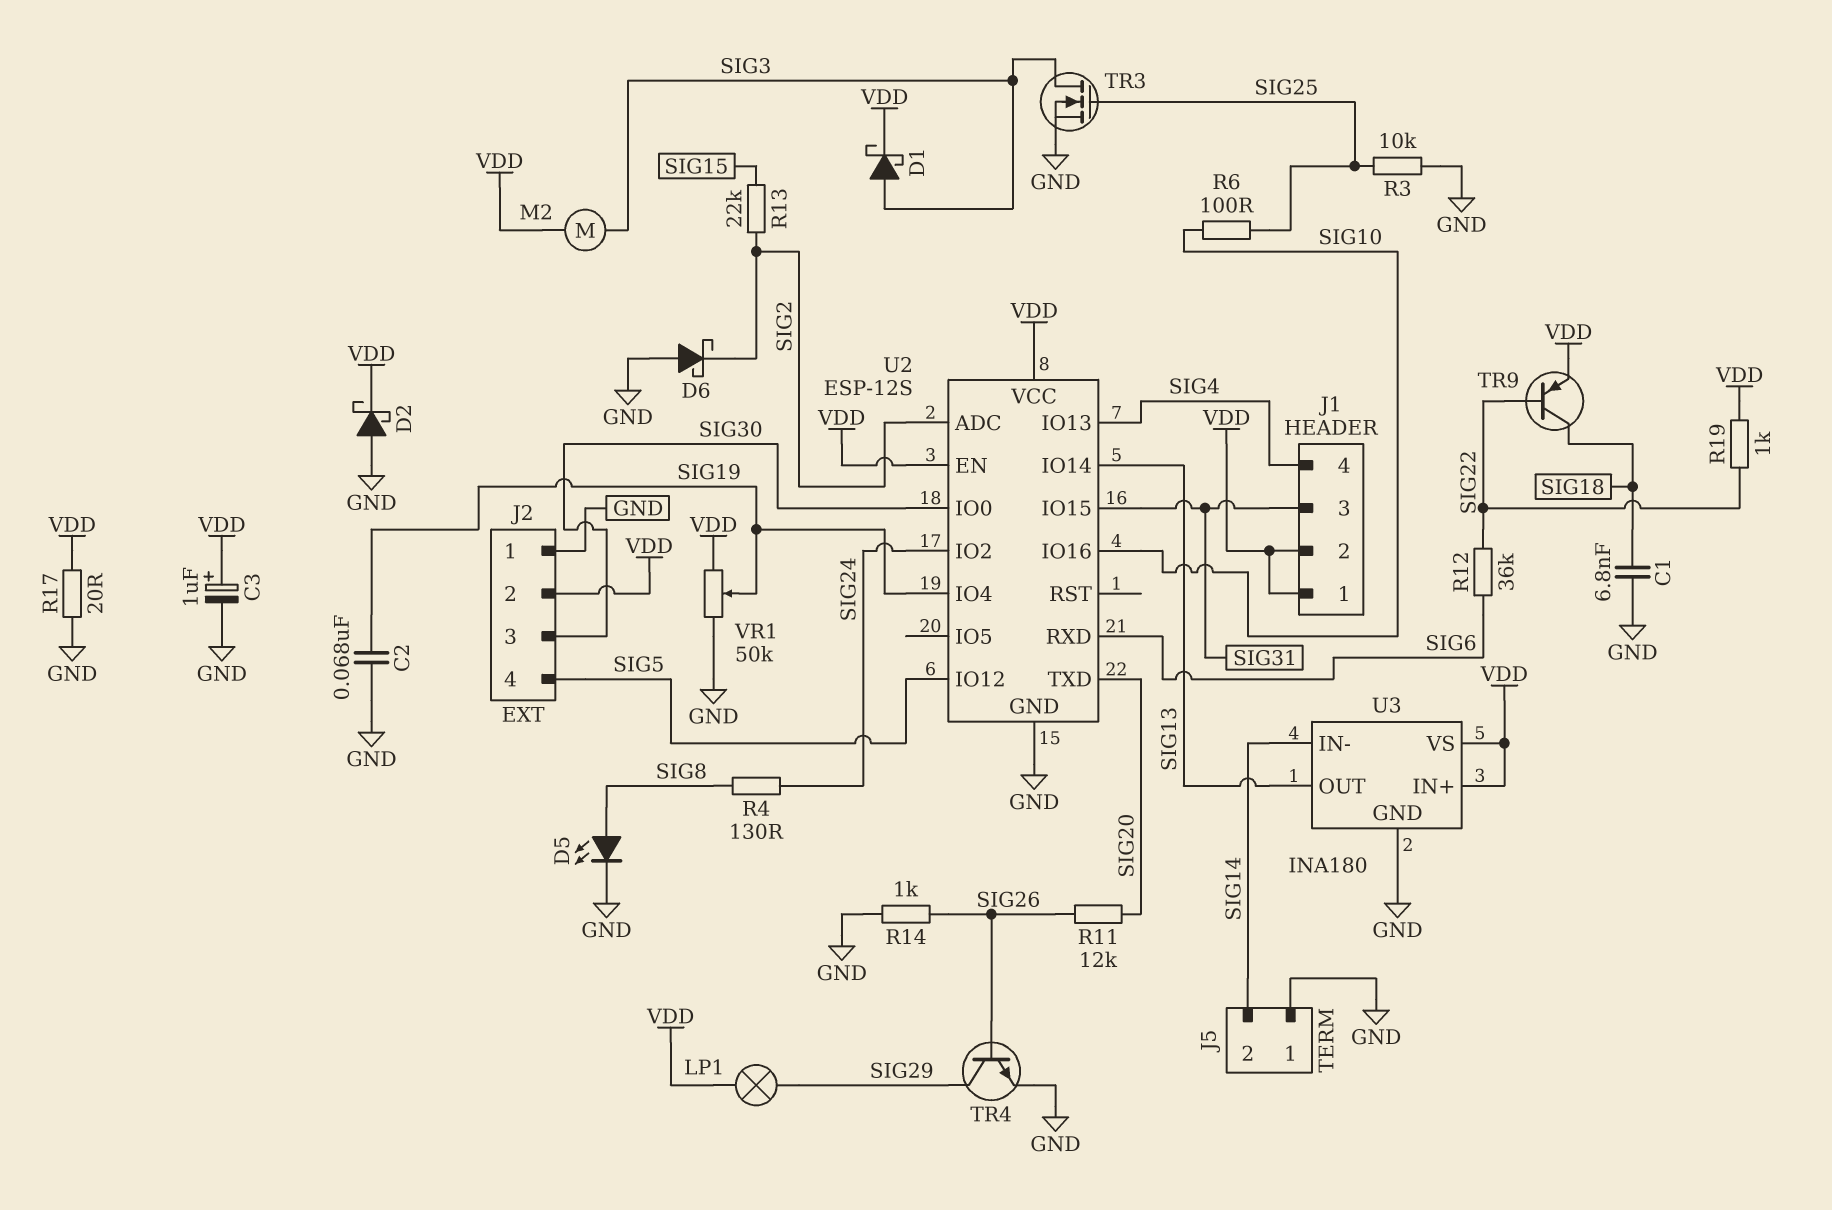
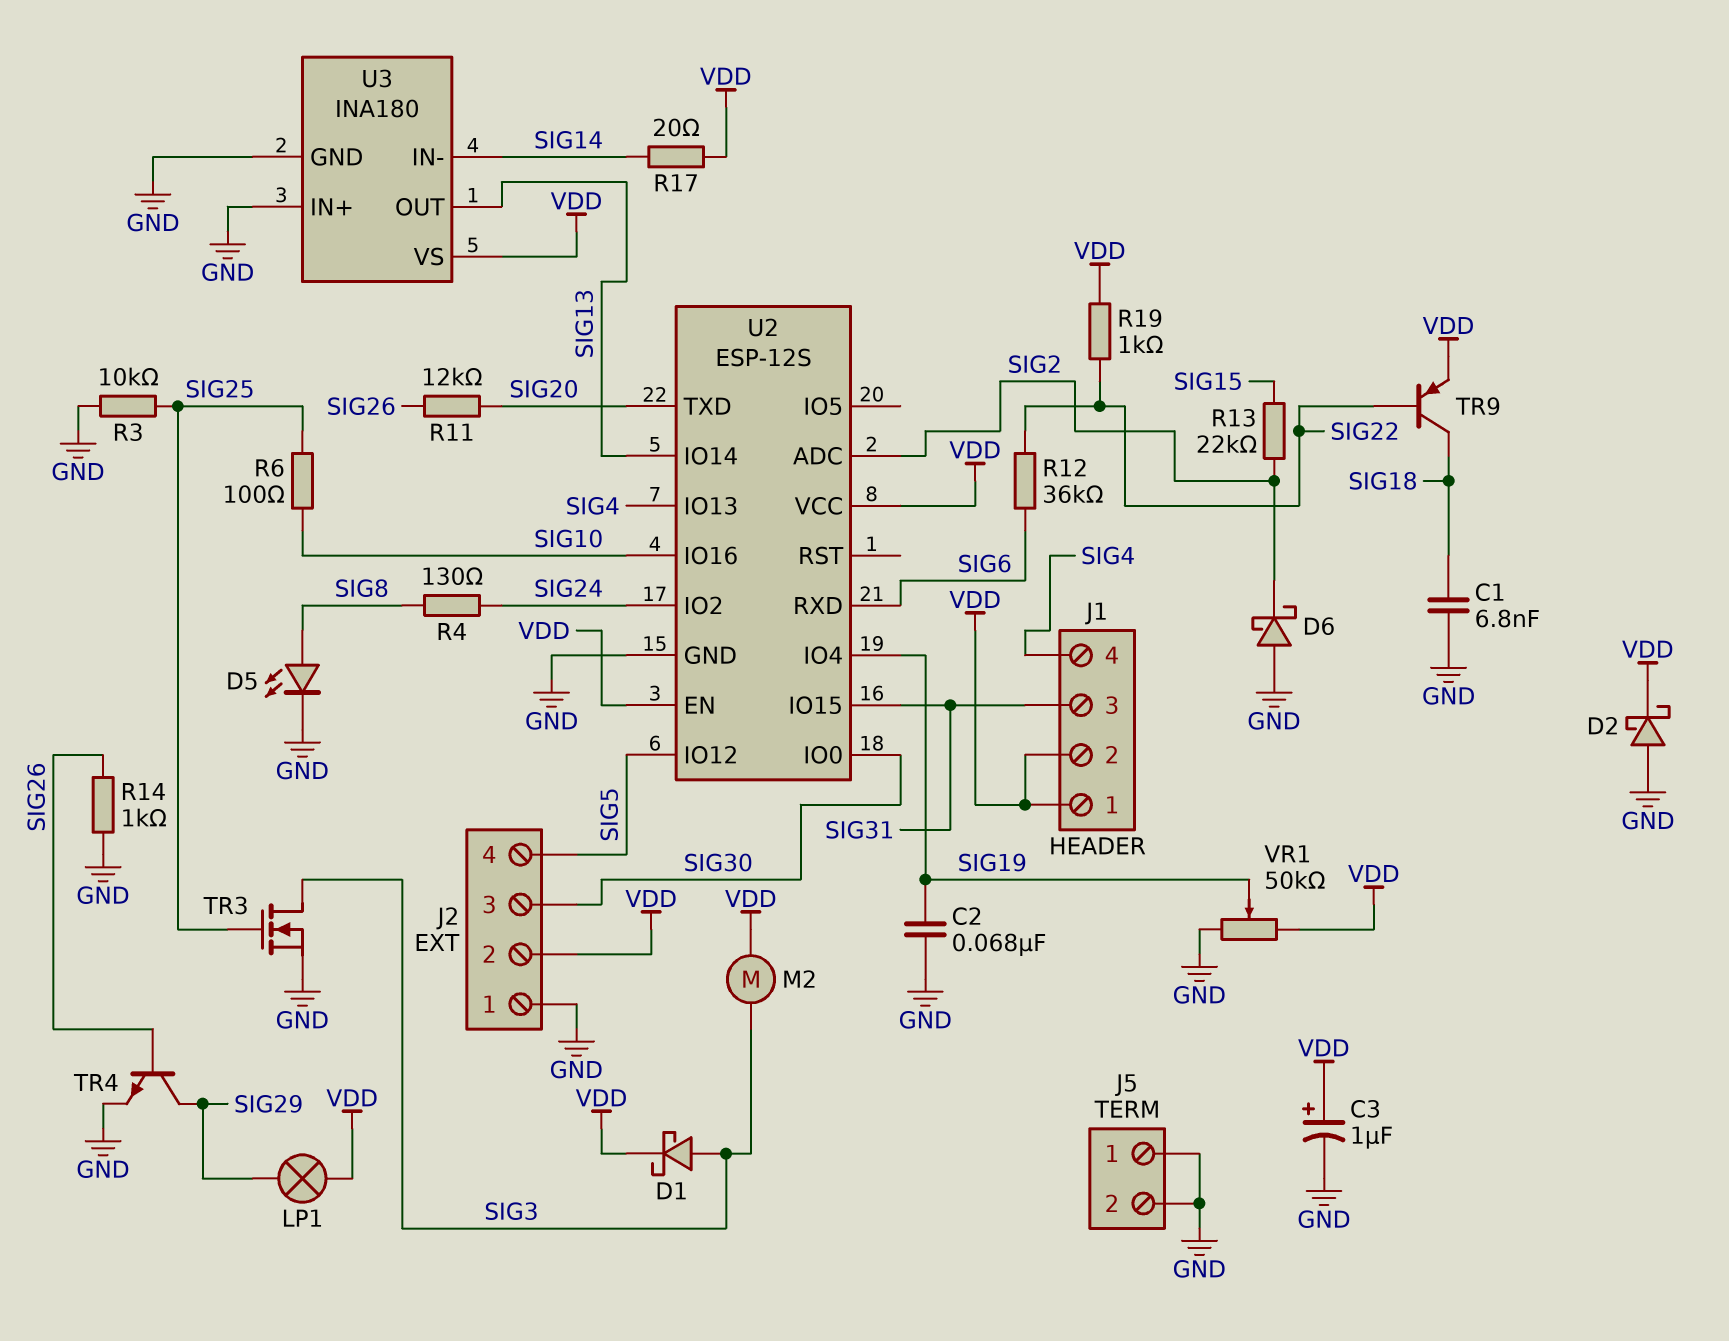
J5 pin 2: SIG14 -> GND
R17: 20 (GND, VDD) -> 20 (SIG14, VDD)
U3 pin IN+: VDD -> GND

